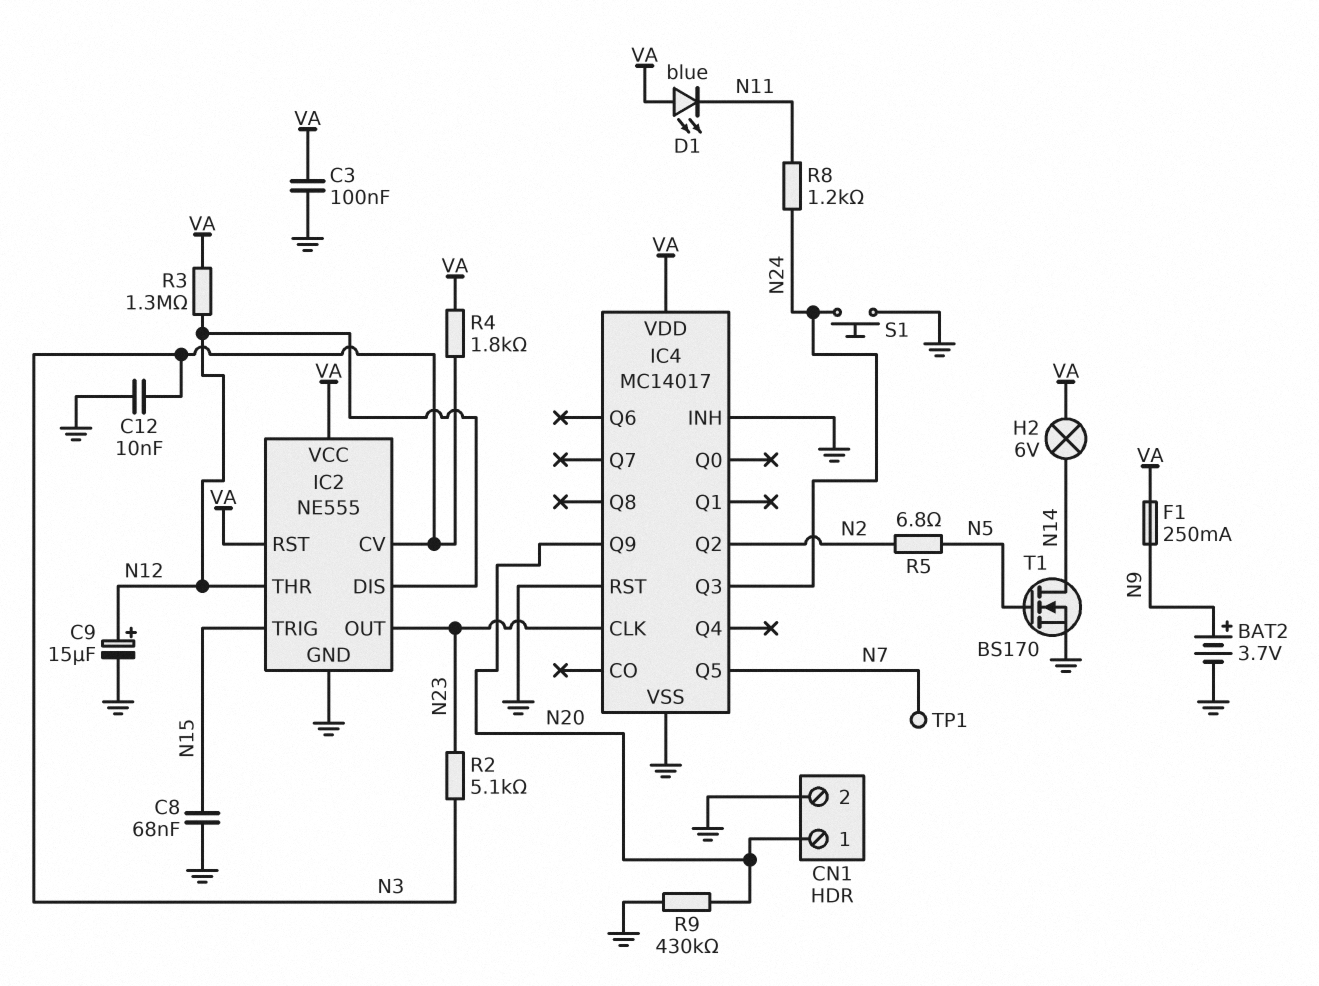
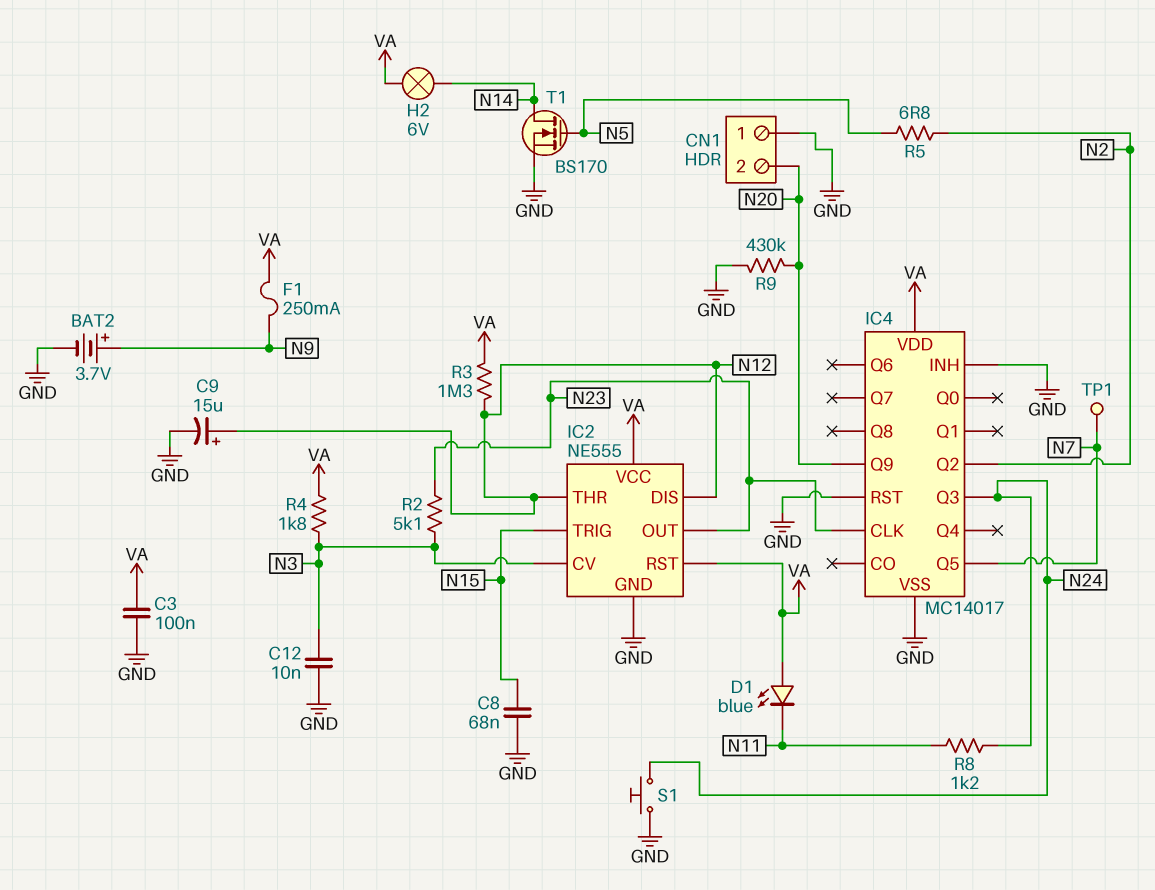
CN1 pin 1: N20 -> GND
CN1 pin 2: GND -> N20

